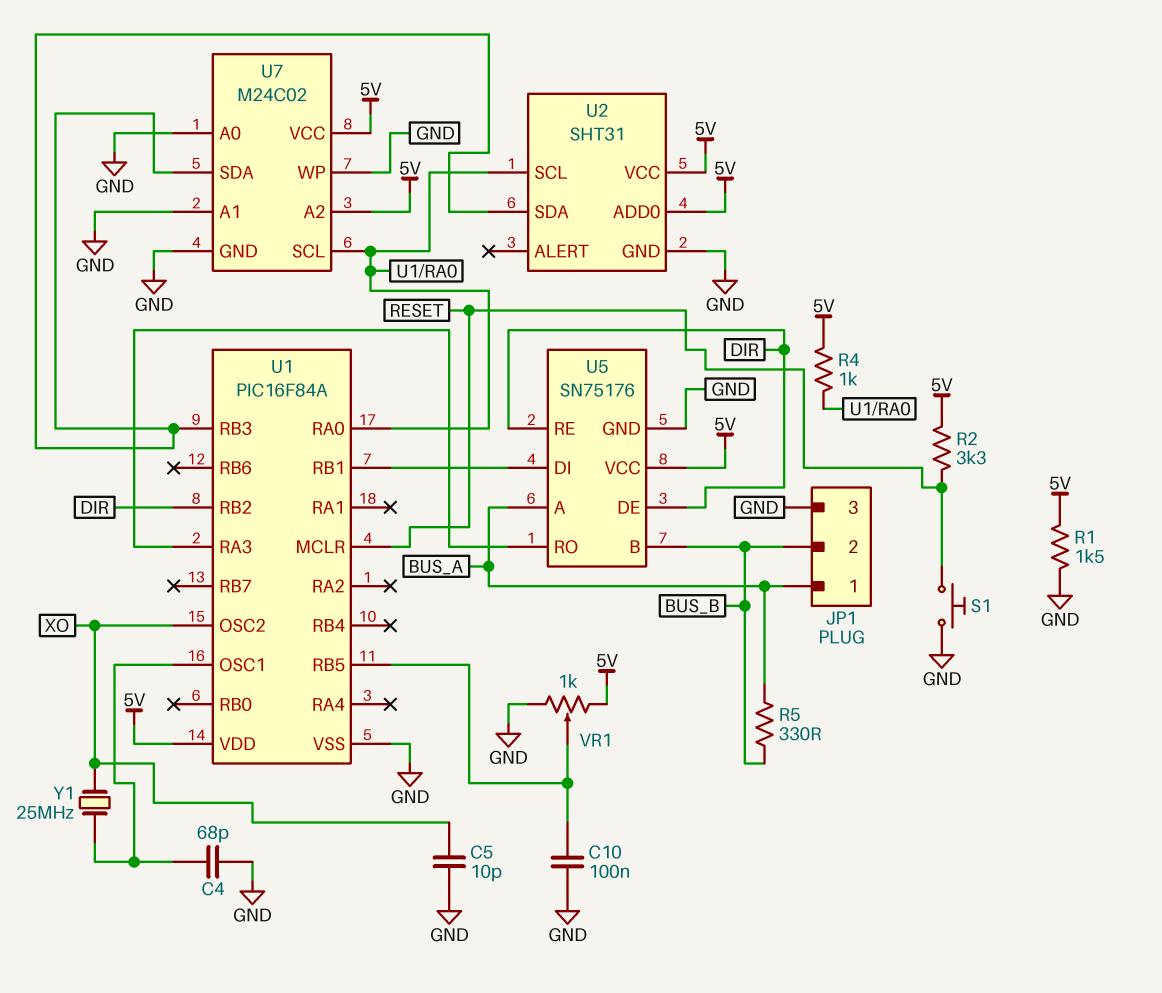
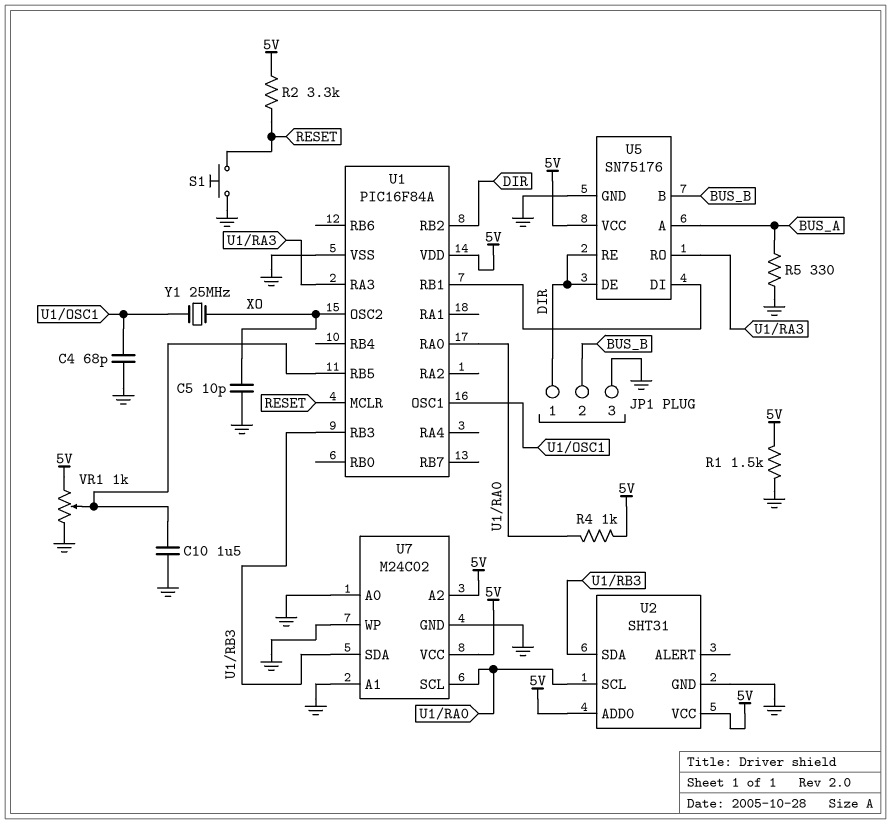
C10: 100nF (GND, U1/RB5) -> 1.5uF (GND, U1/RB5)
JP1 pin 1: BUS_A -> DIR
R5: 330 (BUS_A, BUS_B) -> 330 (BUS_A, GND)

